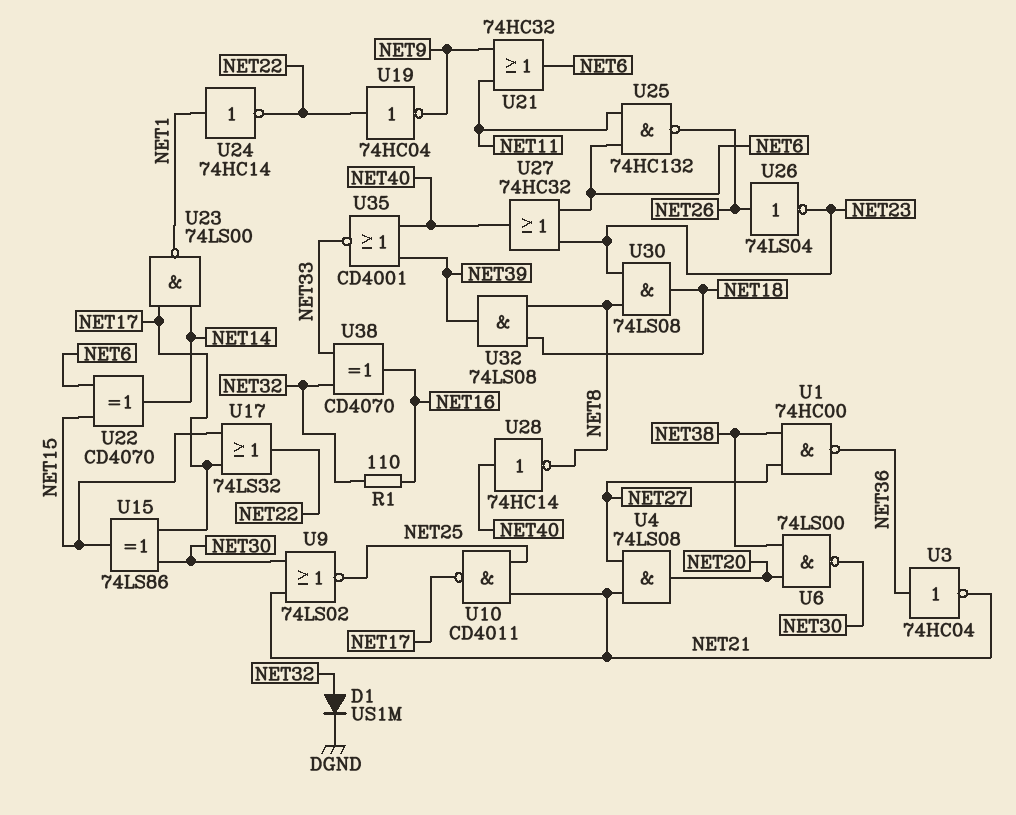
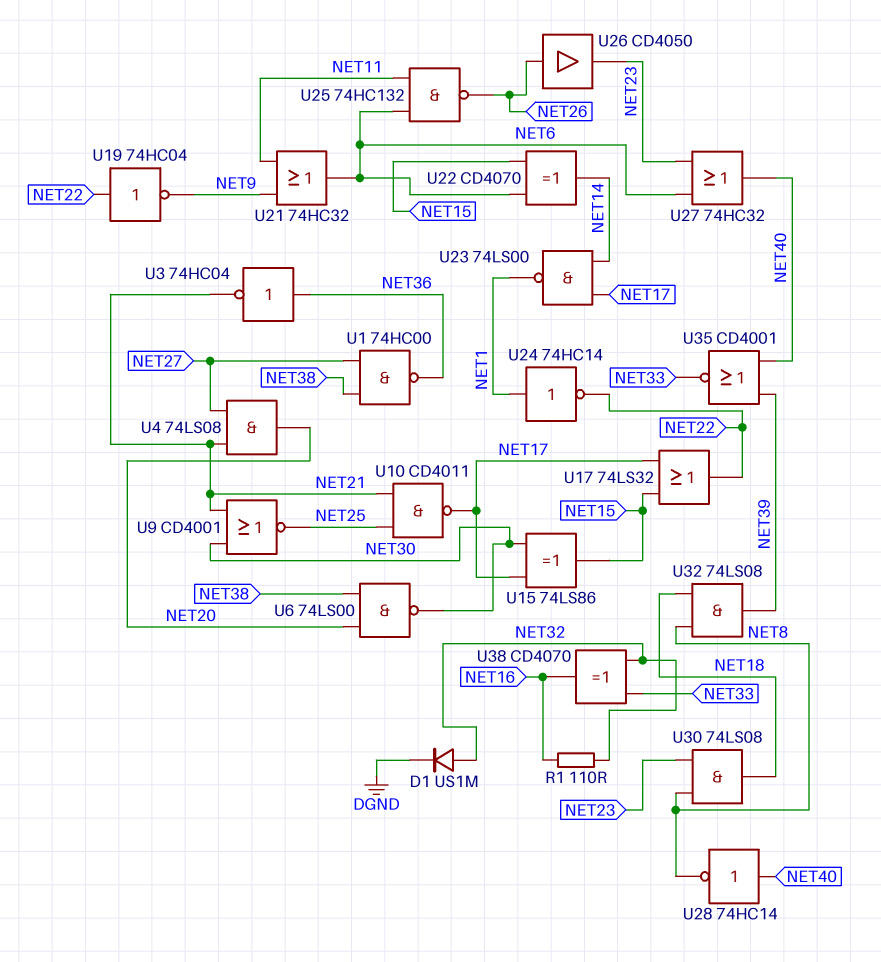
U9: NOR 74LS02 (in NET21, in NET30, out NET25) -> NOR CD4001 (in NET21, in NET30, out NET25)
U26: NOT 74LS04 (in NET26, out NET23) -> buffer CD4050 (in NET26, out NET23)

